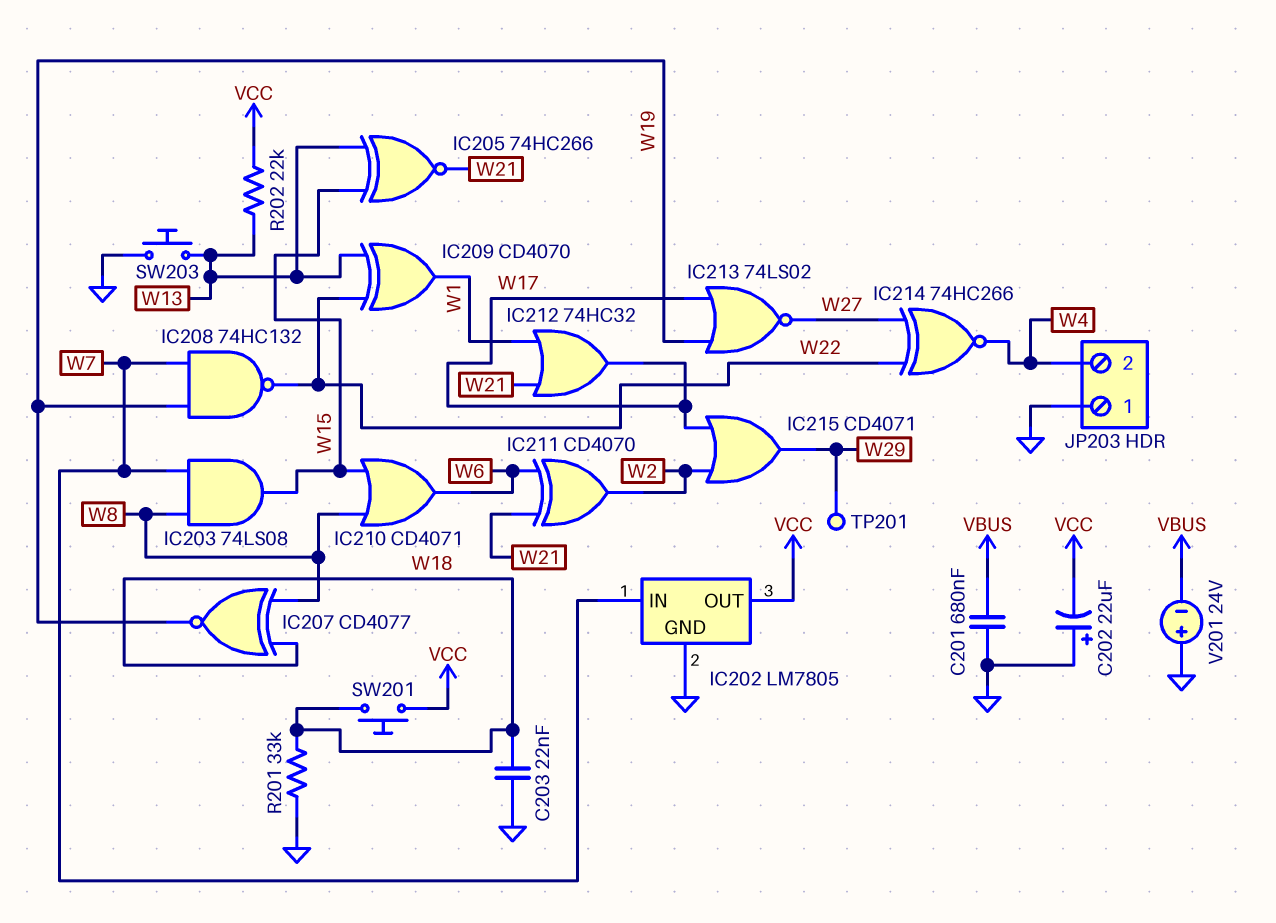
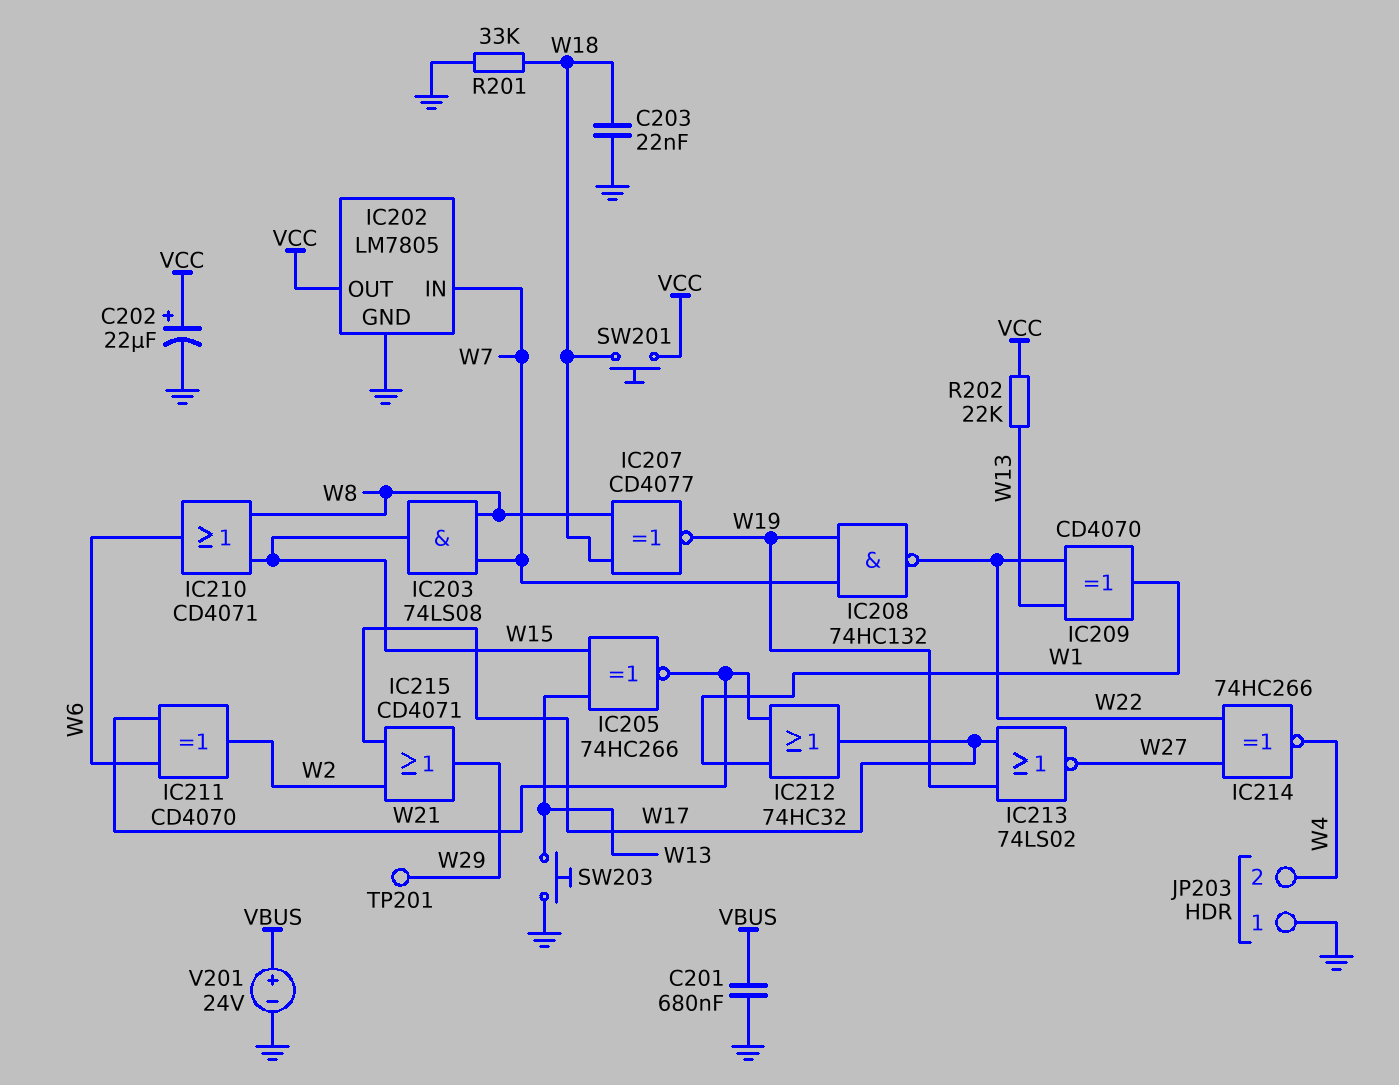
C202: 22uF (plus GND, minus VCC) -> 22uF (plus VCC, minus GND)
V201: 24V (plus GND, minus VBUS) -> 24V (plus VBUS, minus GND)

